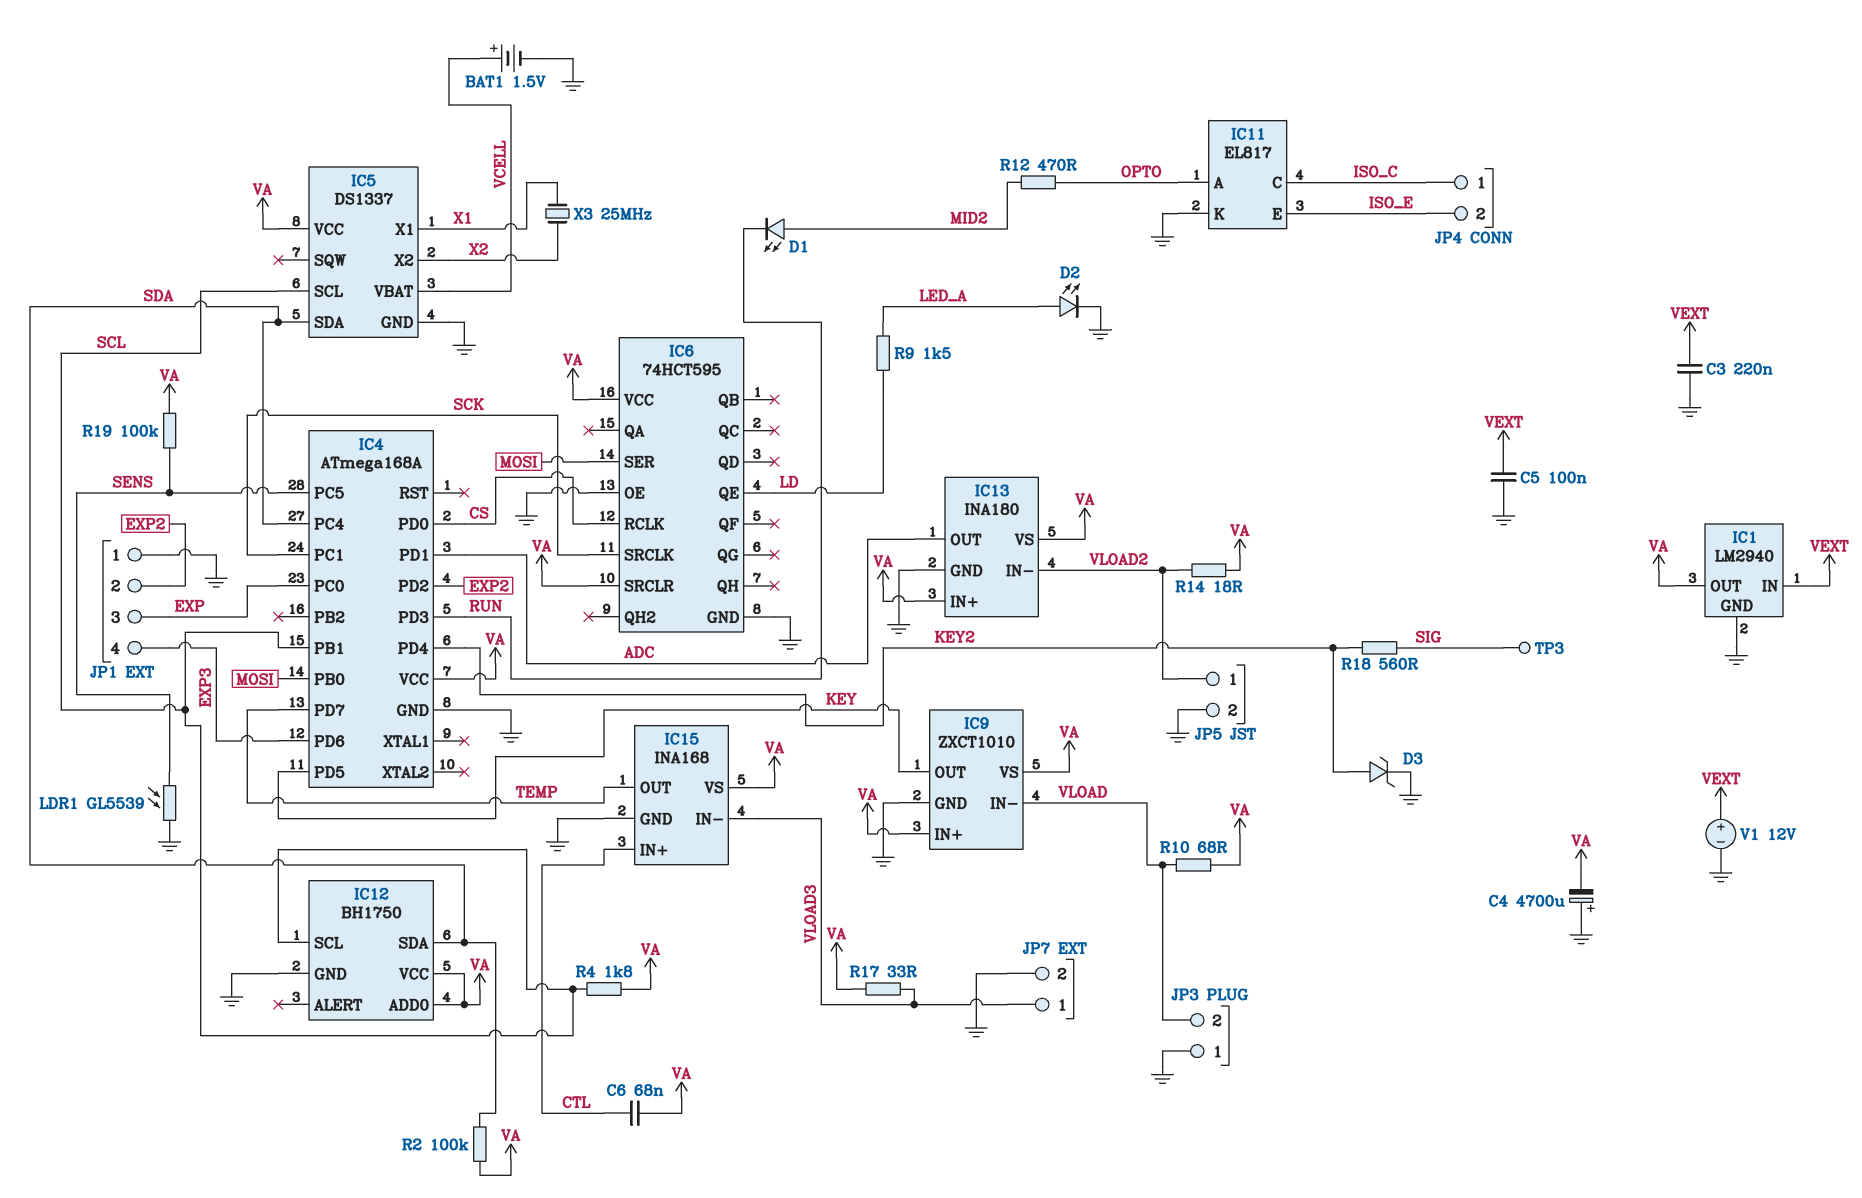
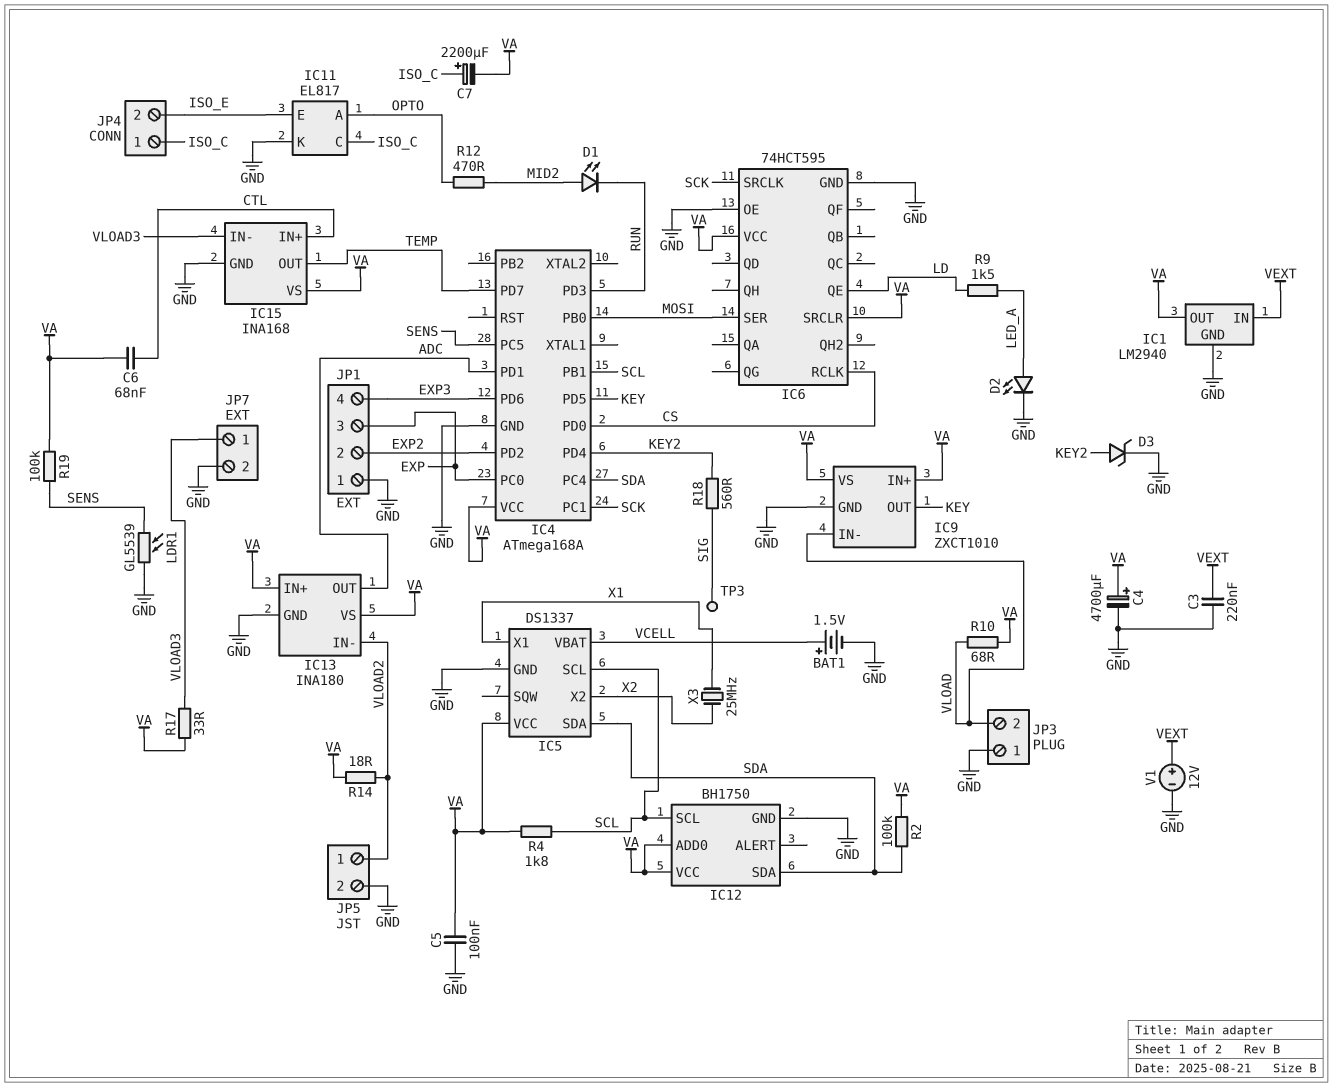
C4: 4700uF (plus GND, minus VA) -> 4700uF (plus VA, minus GND)
C5: 100nF (GND, VEXT) -> 100nF (GND, VA)
C7: none -> 2200uF (plus ISO_C, minus VA)

